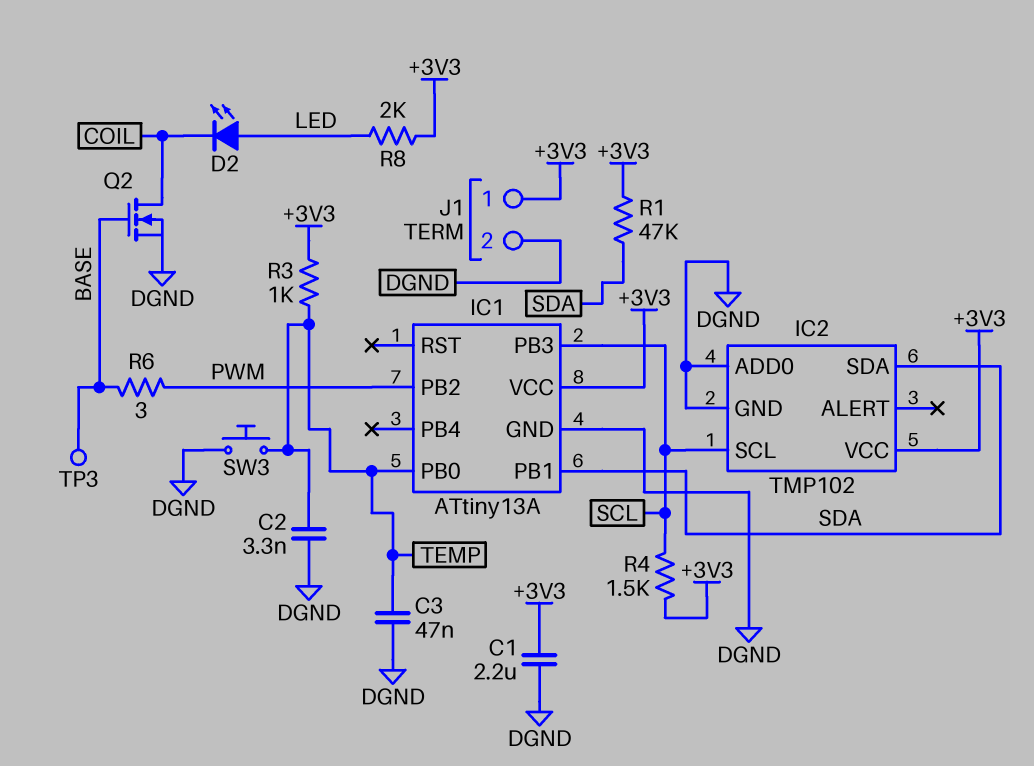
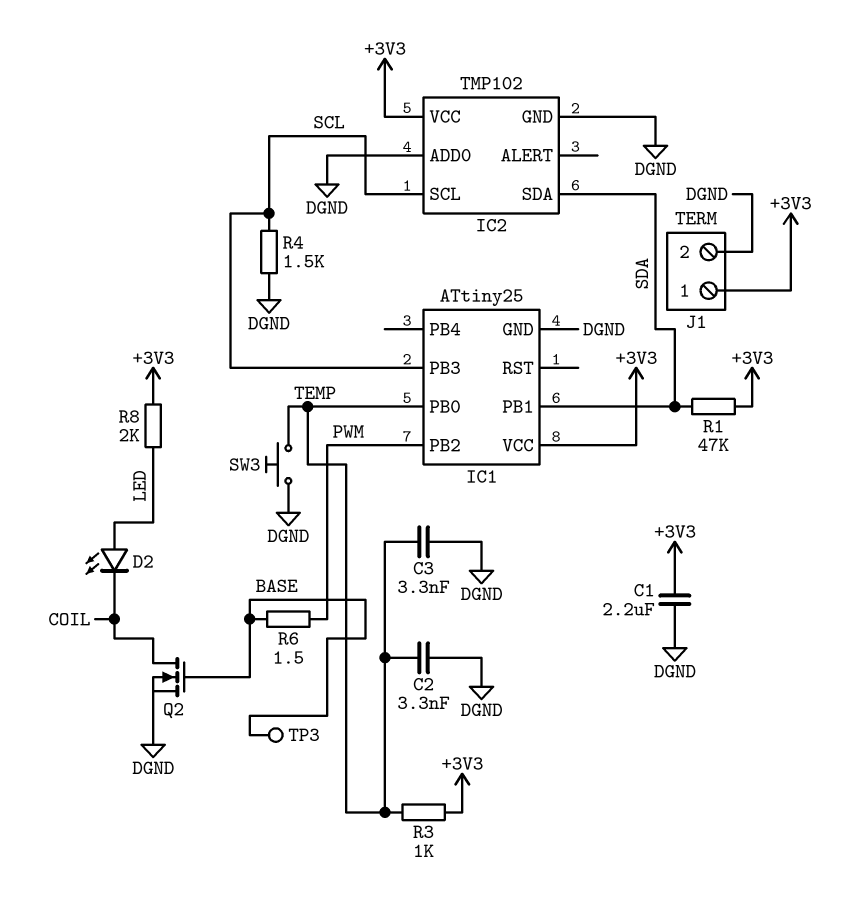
C3: 47nF (DGND, TEMP) -> 3.3nF (DGND, TEMP)
IC1: ATtiny13A -> ATtiny25
R4: 1.5k (+3V3, SCL) -> 1.5k (DGND, SCL)
R6: 3 (BASE, PWM) -> 1.5 (BASE, PWM)

